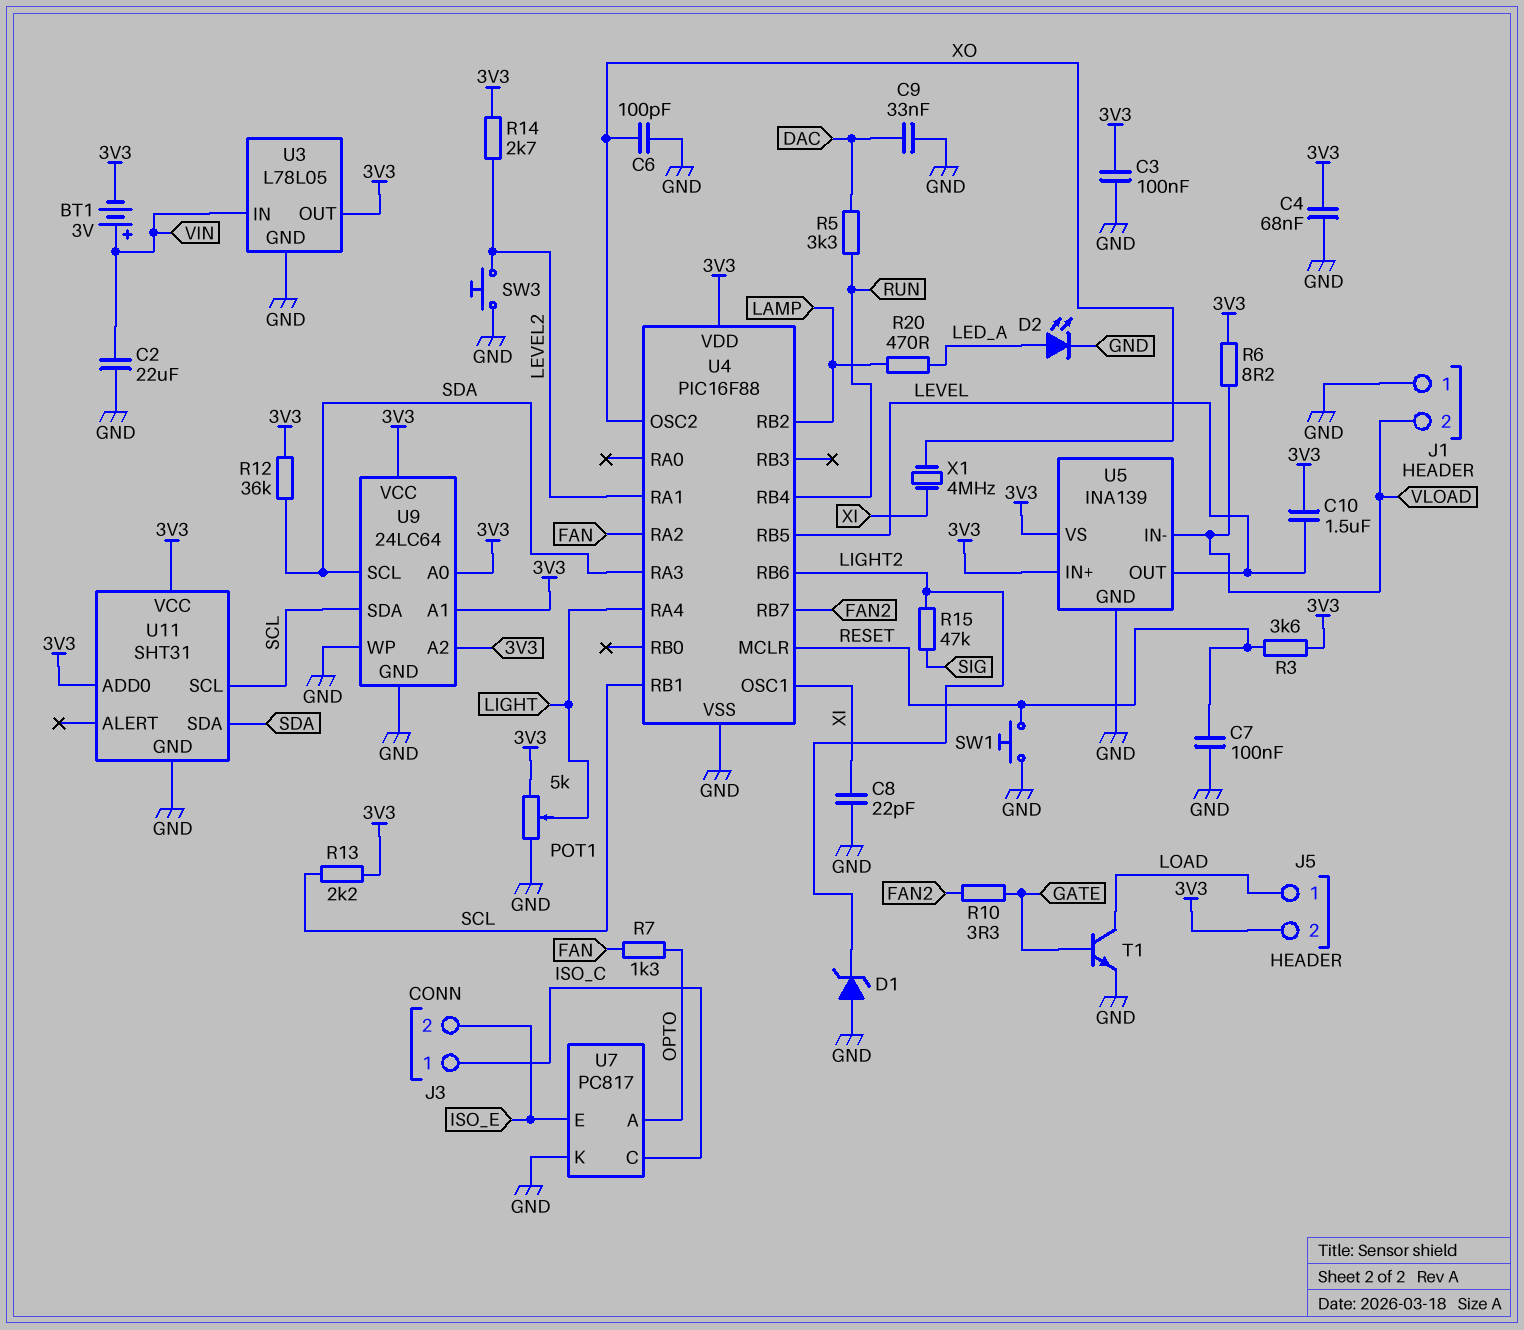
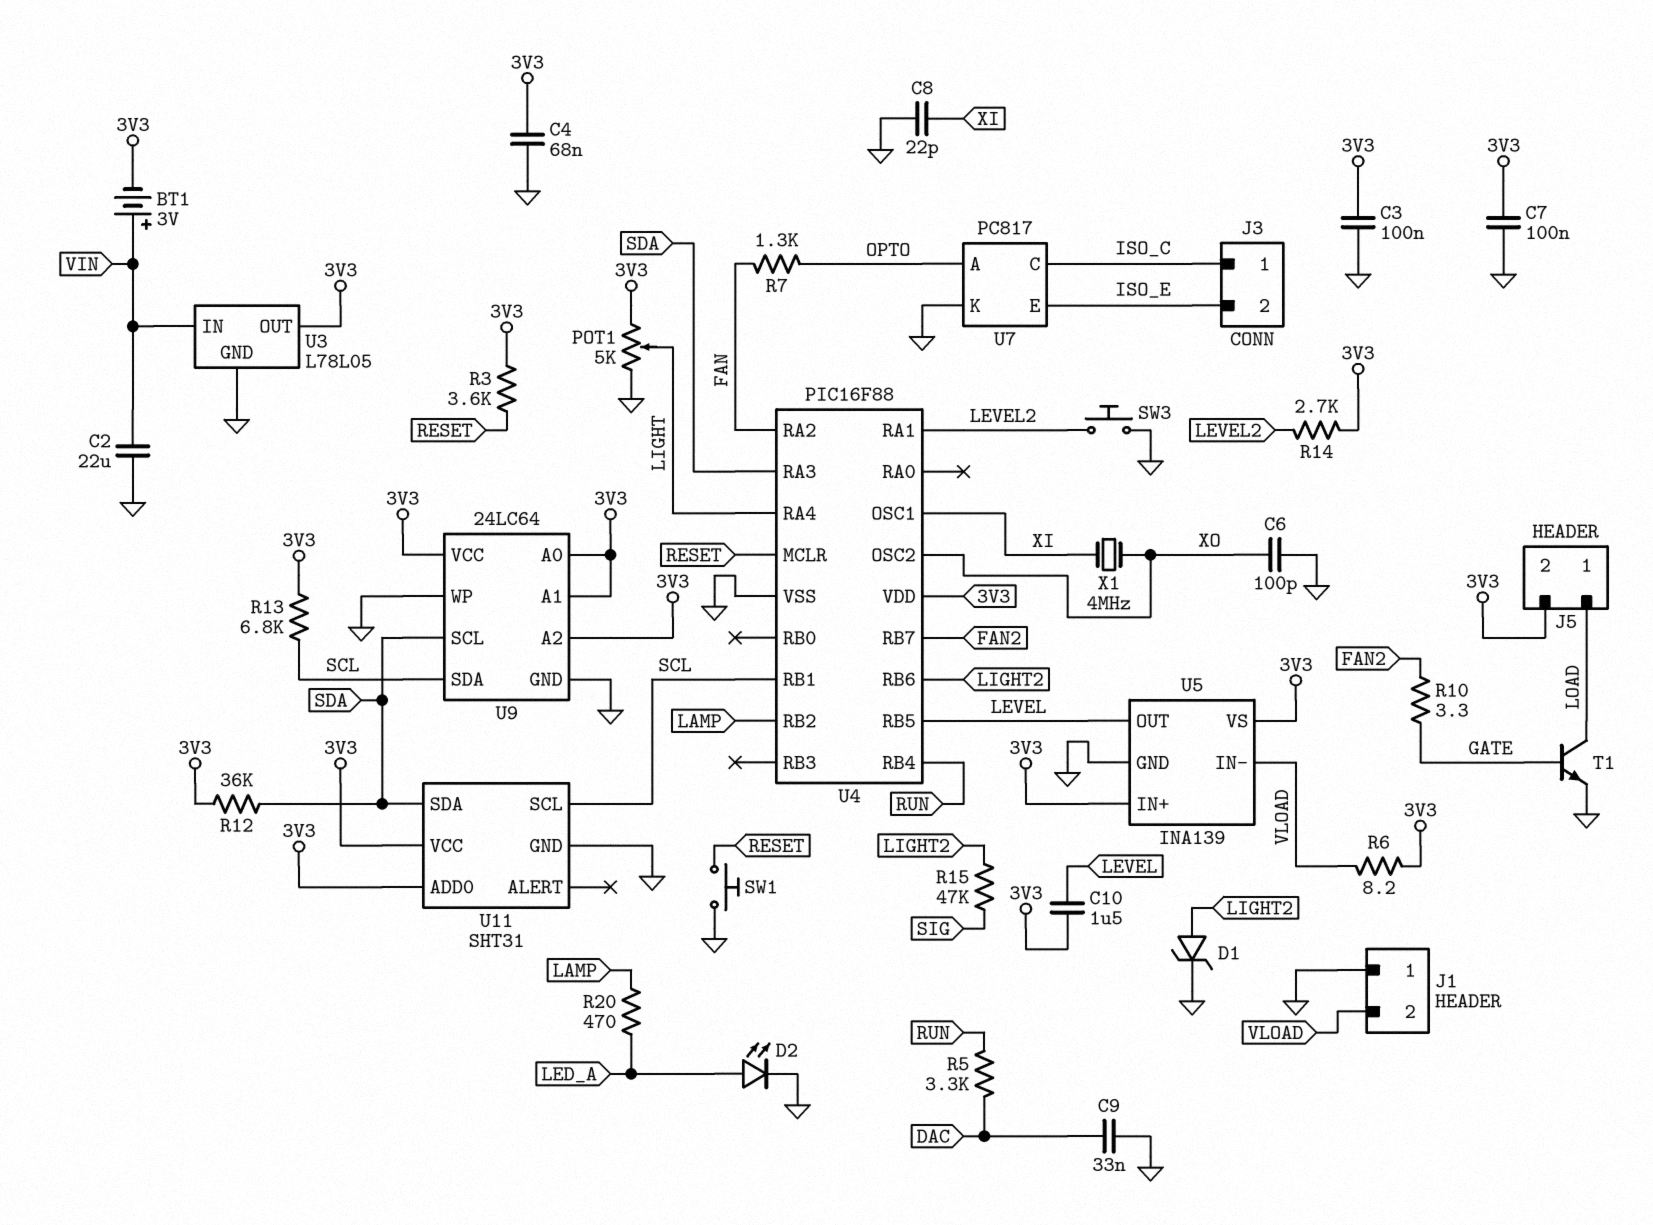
C7: 100nF (GND, RESET) -> 100nF (3V3, GND)
D1: zener (A GND, K LIGHT2) -> zener (A LIGHT2, K GND)
R13: 2.2k (3V3, SCL) -> 6.8k (3V3, SCL)

